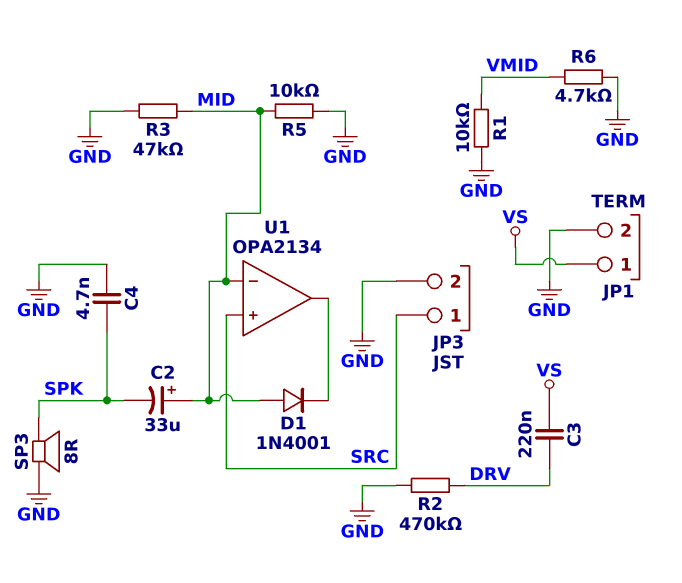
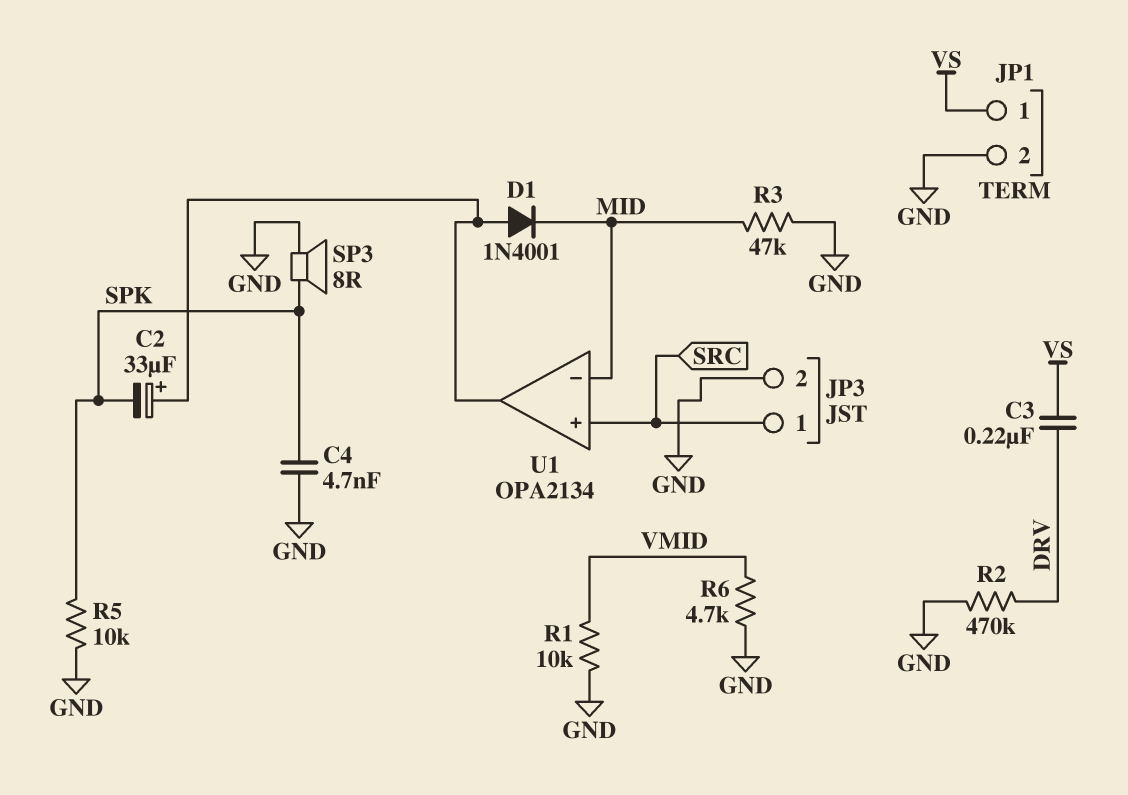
C2: 33uF (plus MID, minus SPK) -> 33uF (plus U1/out, minus SPK)
D1: diode 1N4001 (A MID, K U1/out) -> diode 1N4001 (A U1/out, K MID)
R5: 10k (GND, MID) -> 10k (GND, SPK)

